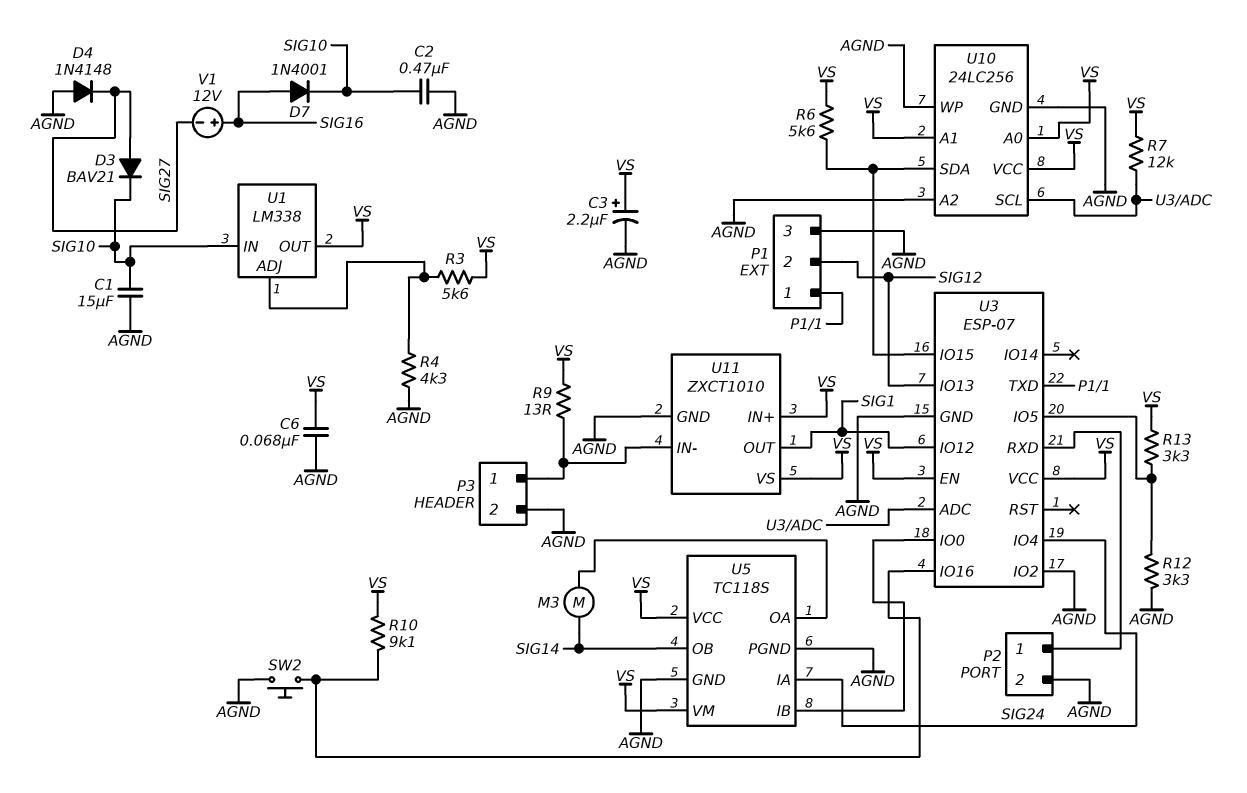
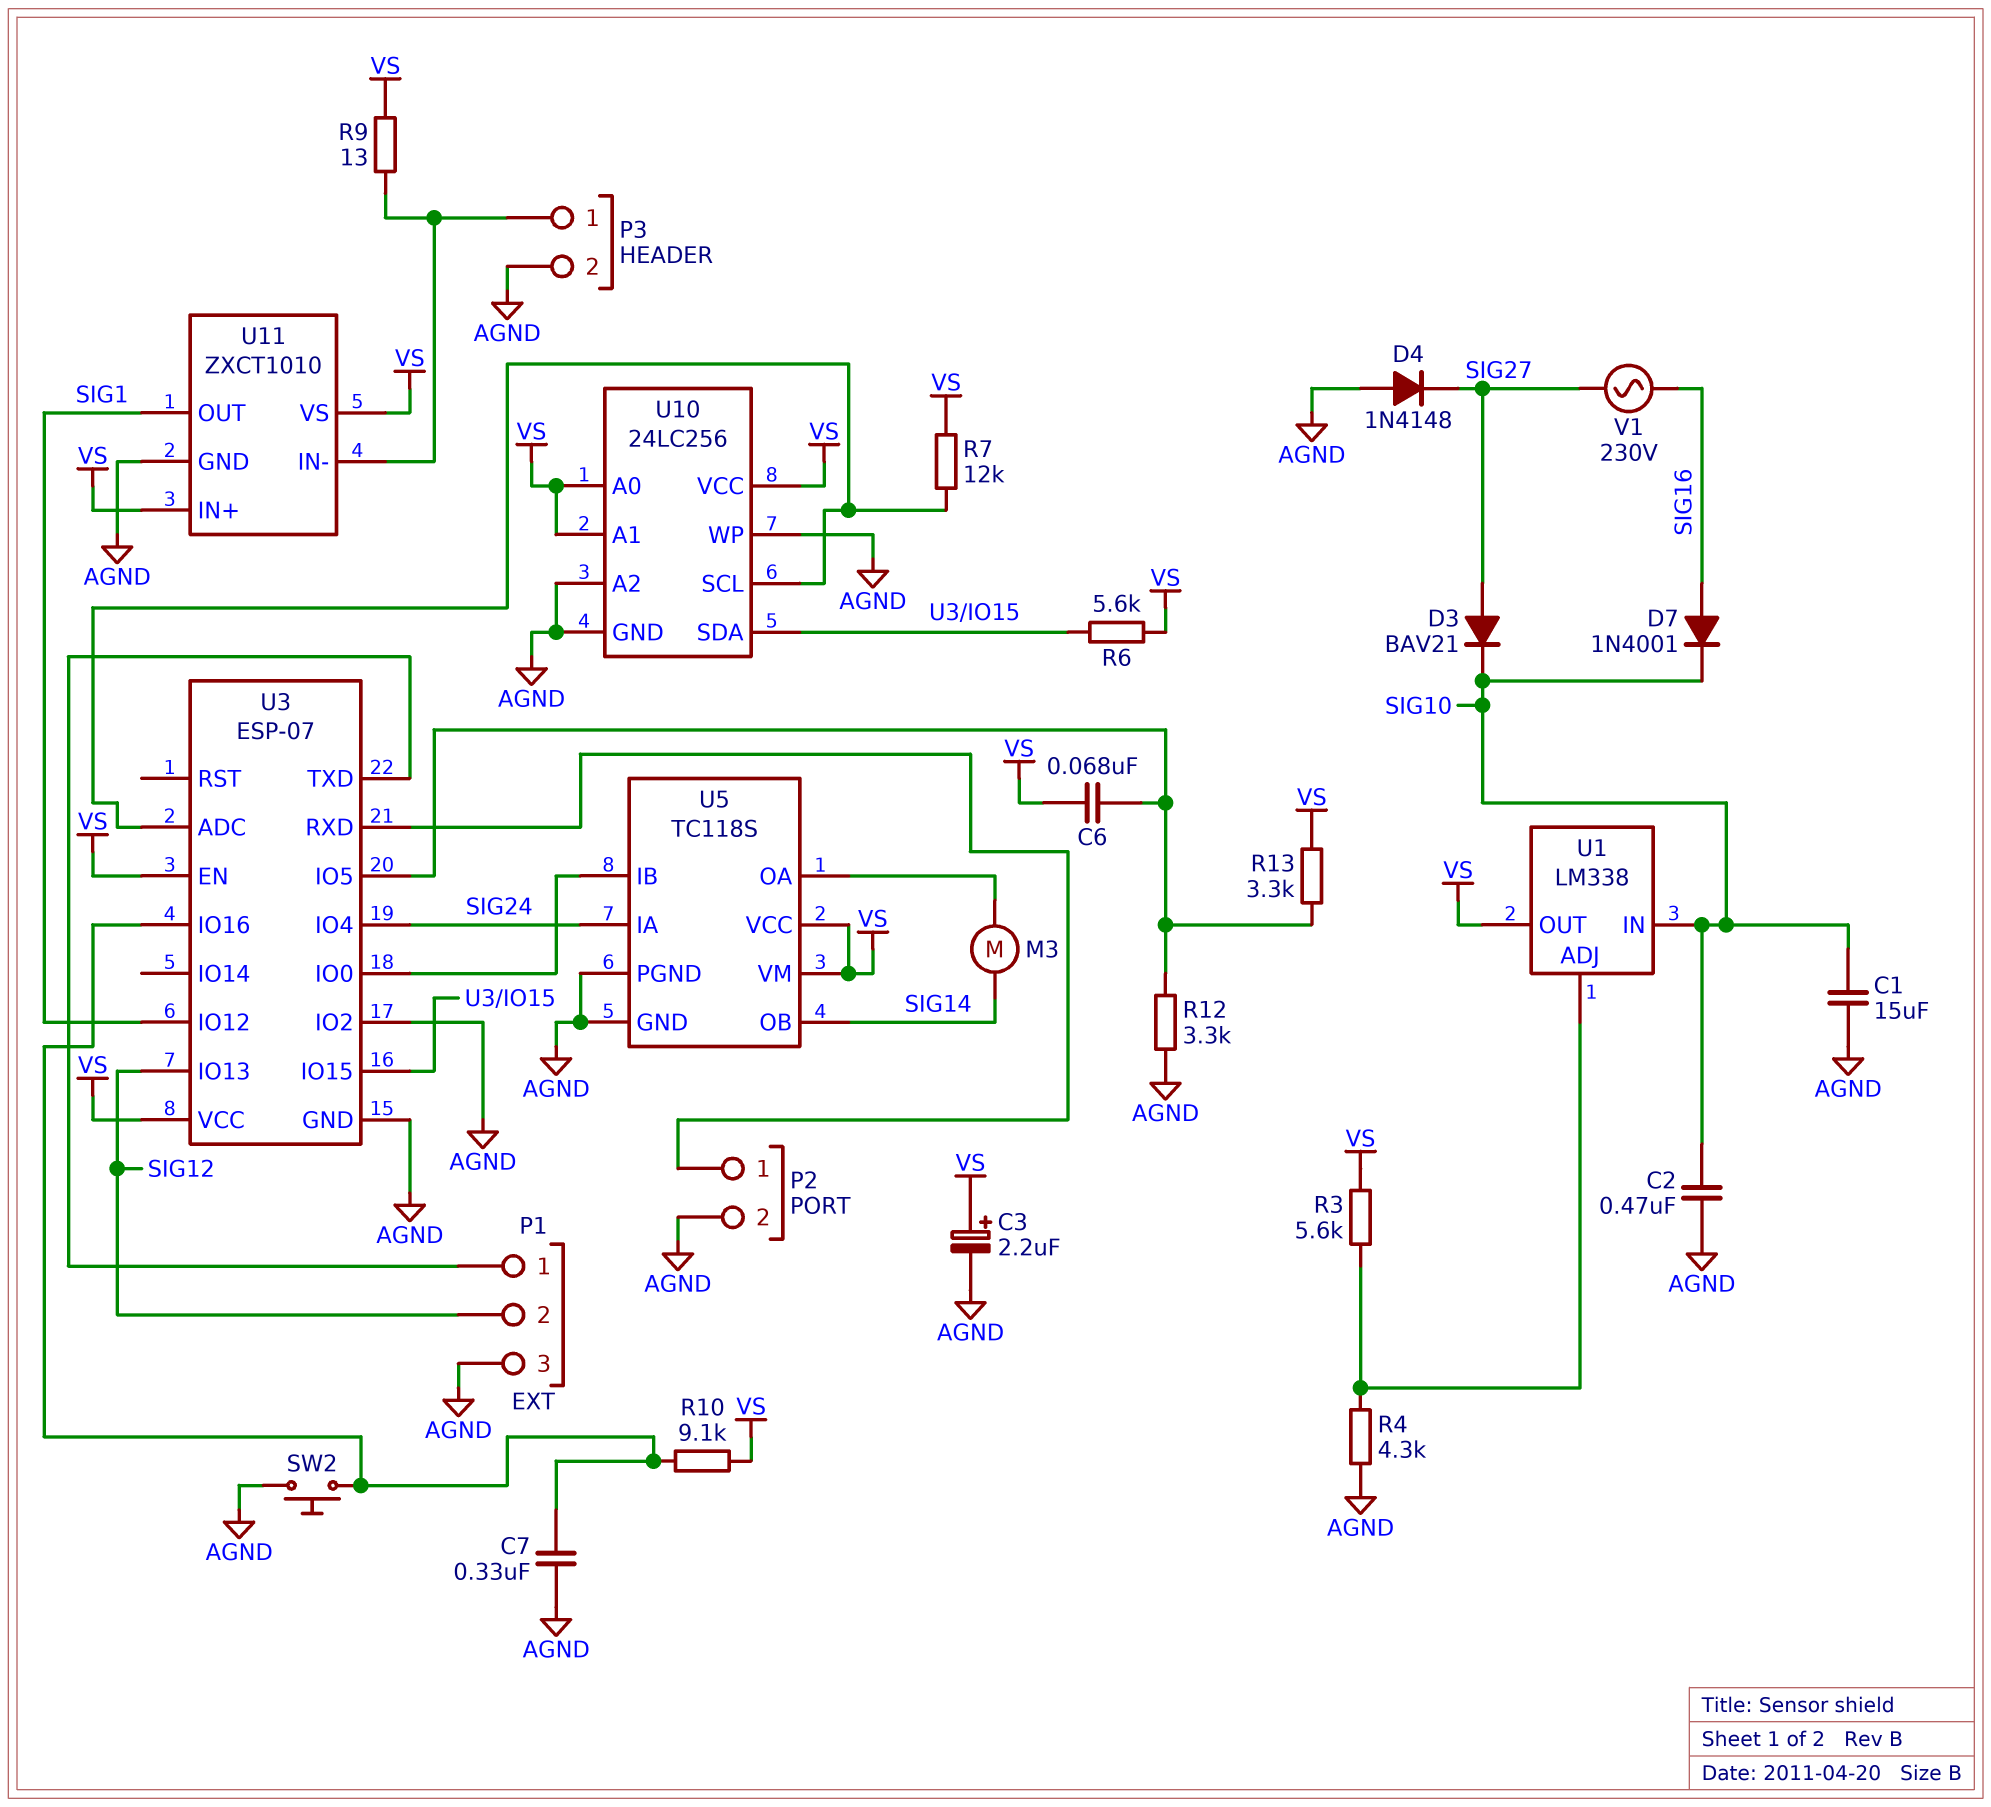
C6: 68nF (AGND, VS) -> 68nF (U3/IO5, VS)
C7: none -> 330nF (AGND, U3/IO16)
V1: 12V (plus SIG16, minus SIG27) -> AC 230V (SIG16, SIG27)

